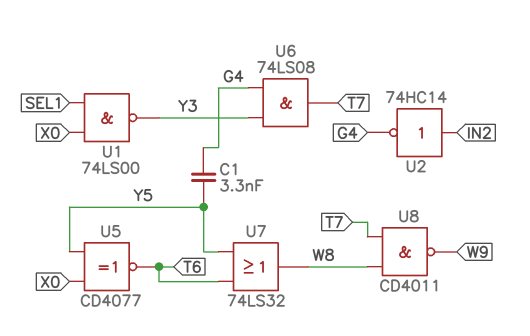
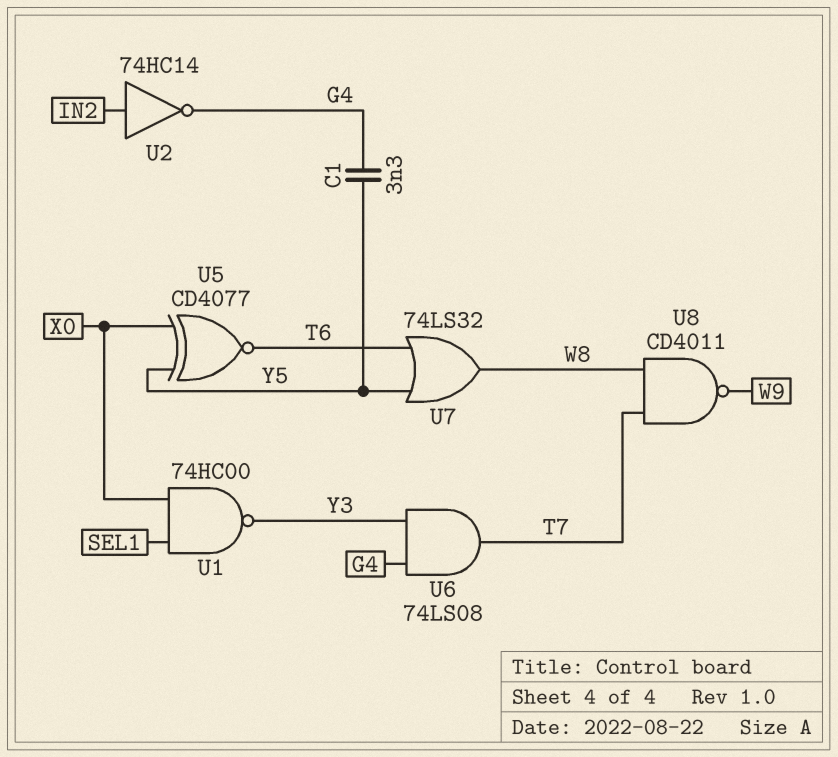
U1: NAND 74LS00 (in SEL1, in X0, out Y3) -> NAND 74HC00 (in SEL1, in X0, out Y3)

